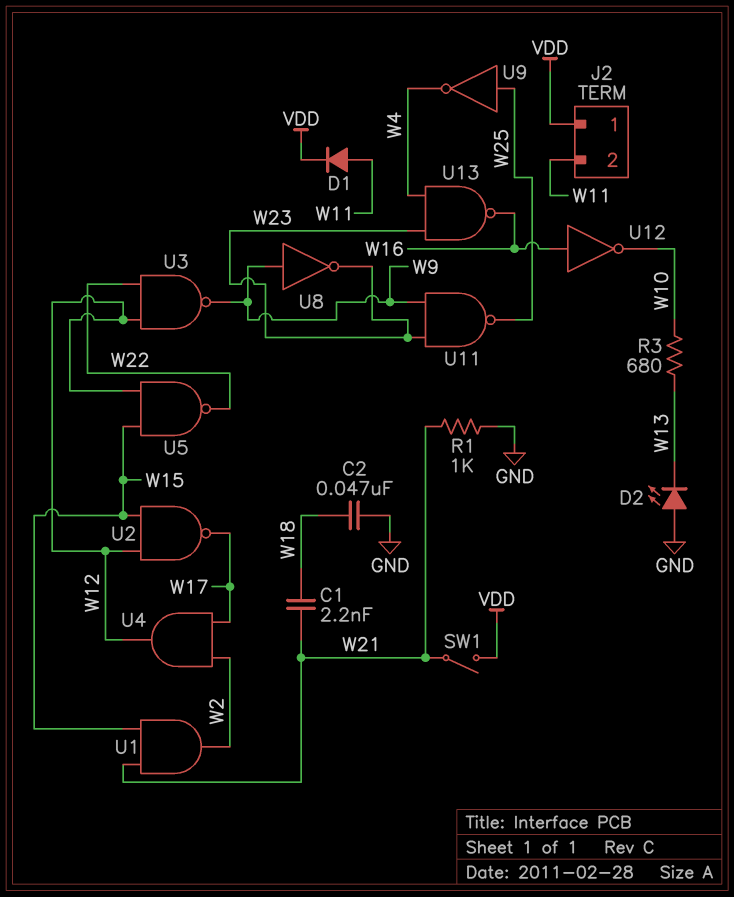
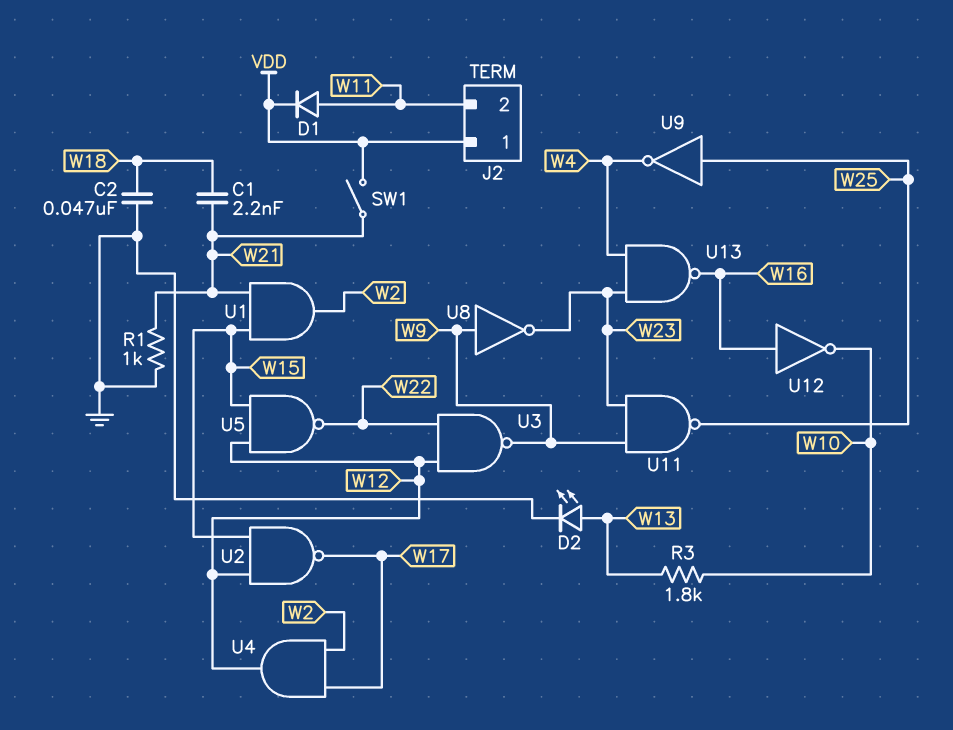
D2: LED (A GND, K W13) -> LED (A W13, K GND)
R3: 680 (W10, W13) -> 1.8k (W10, W13)

